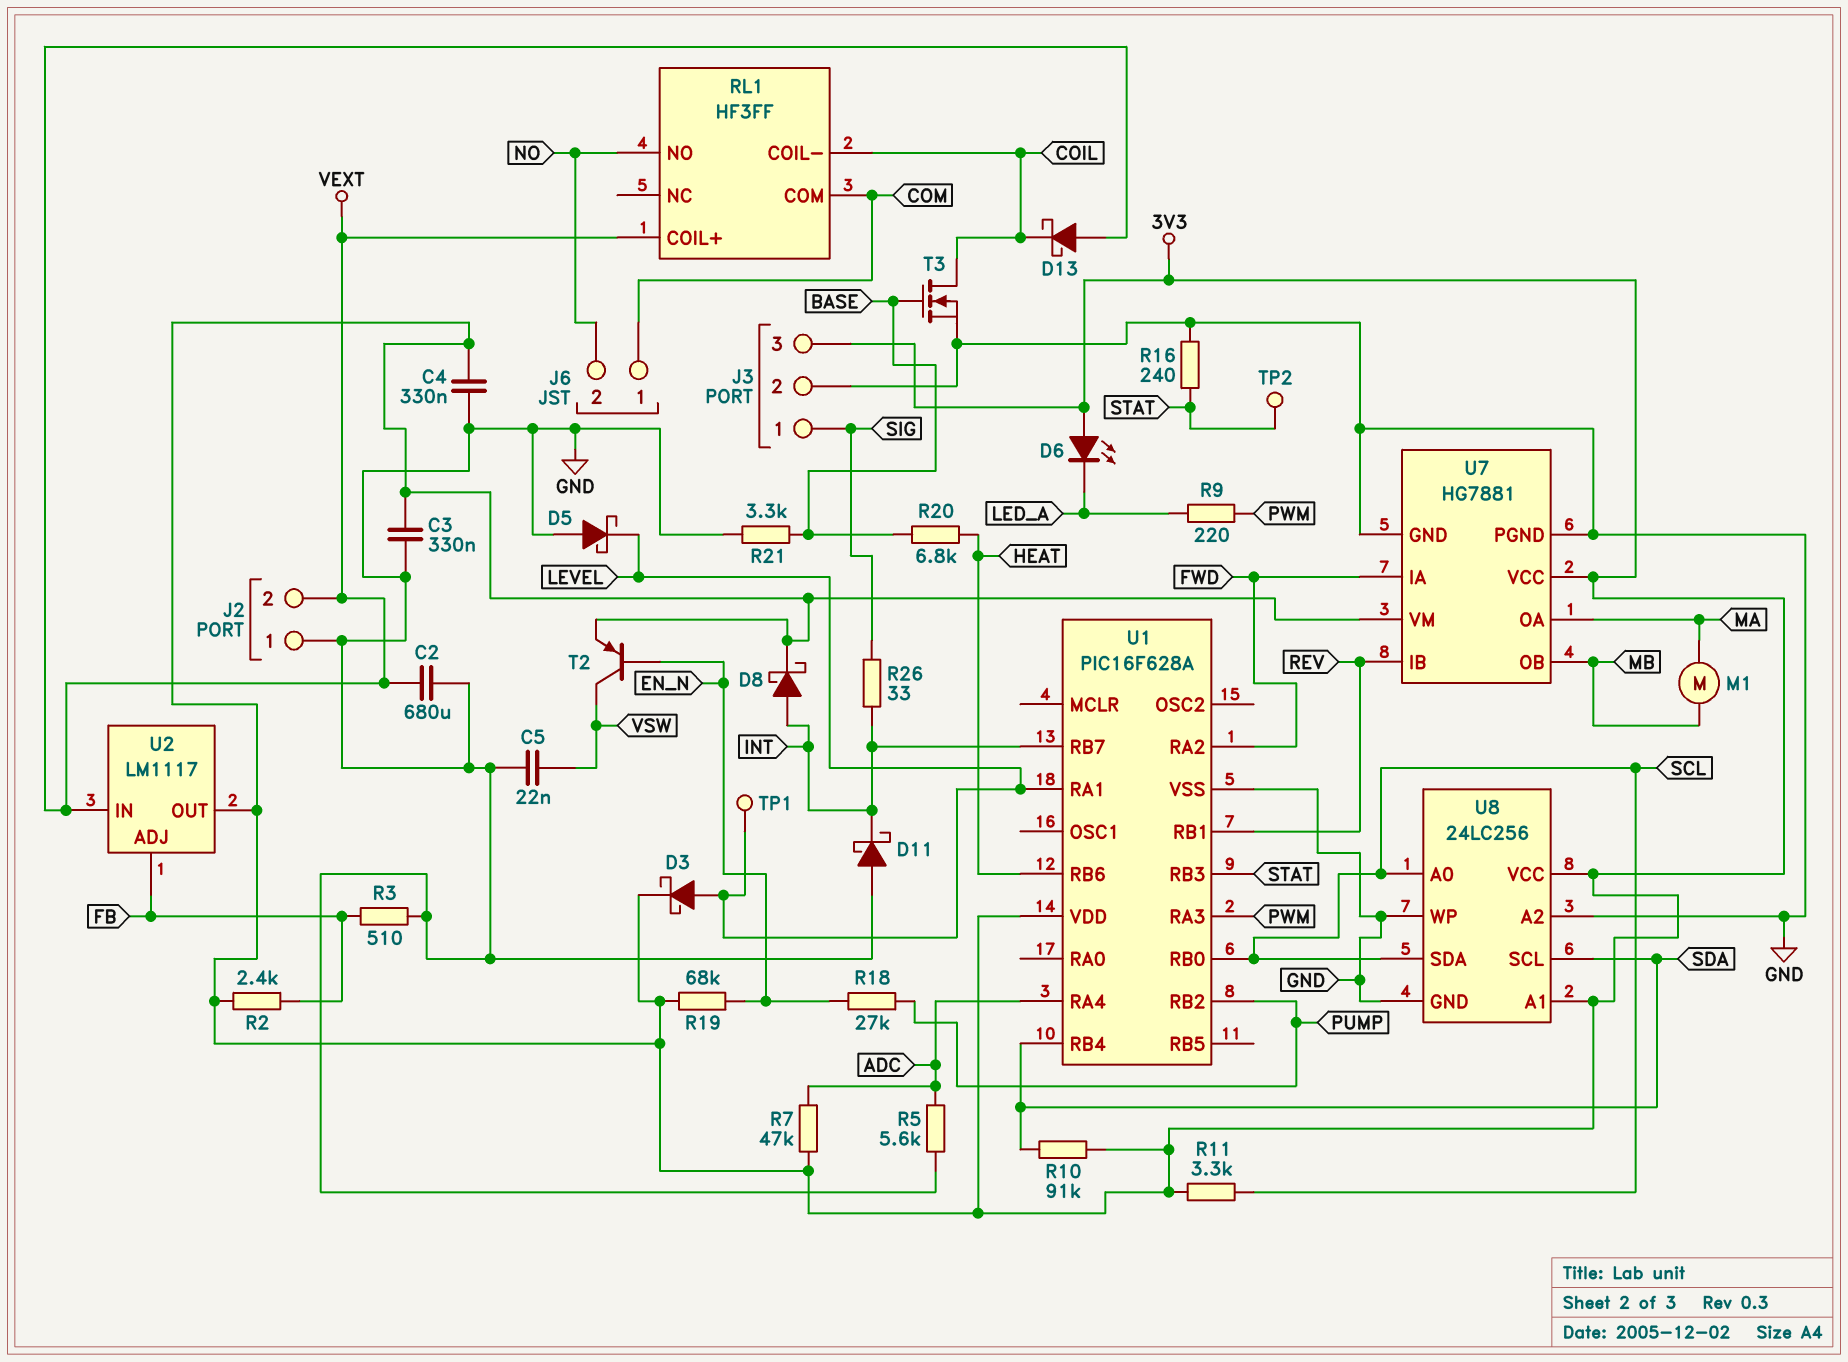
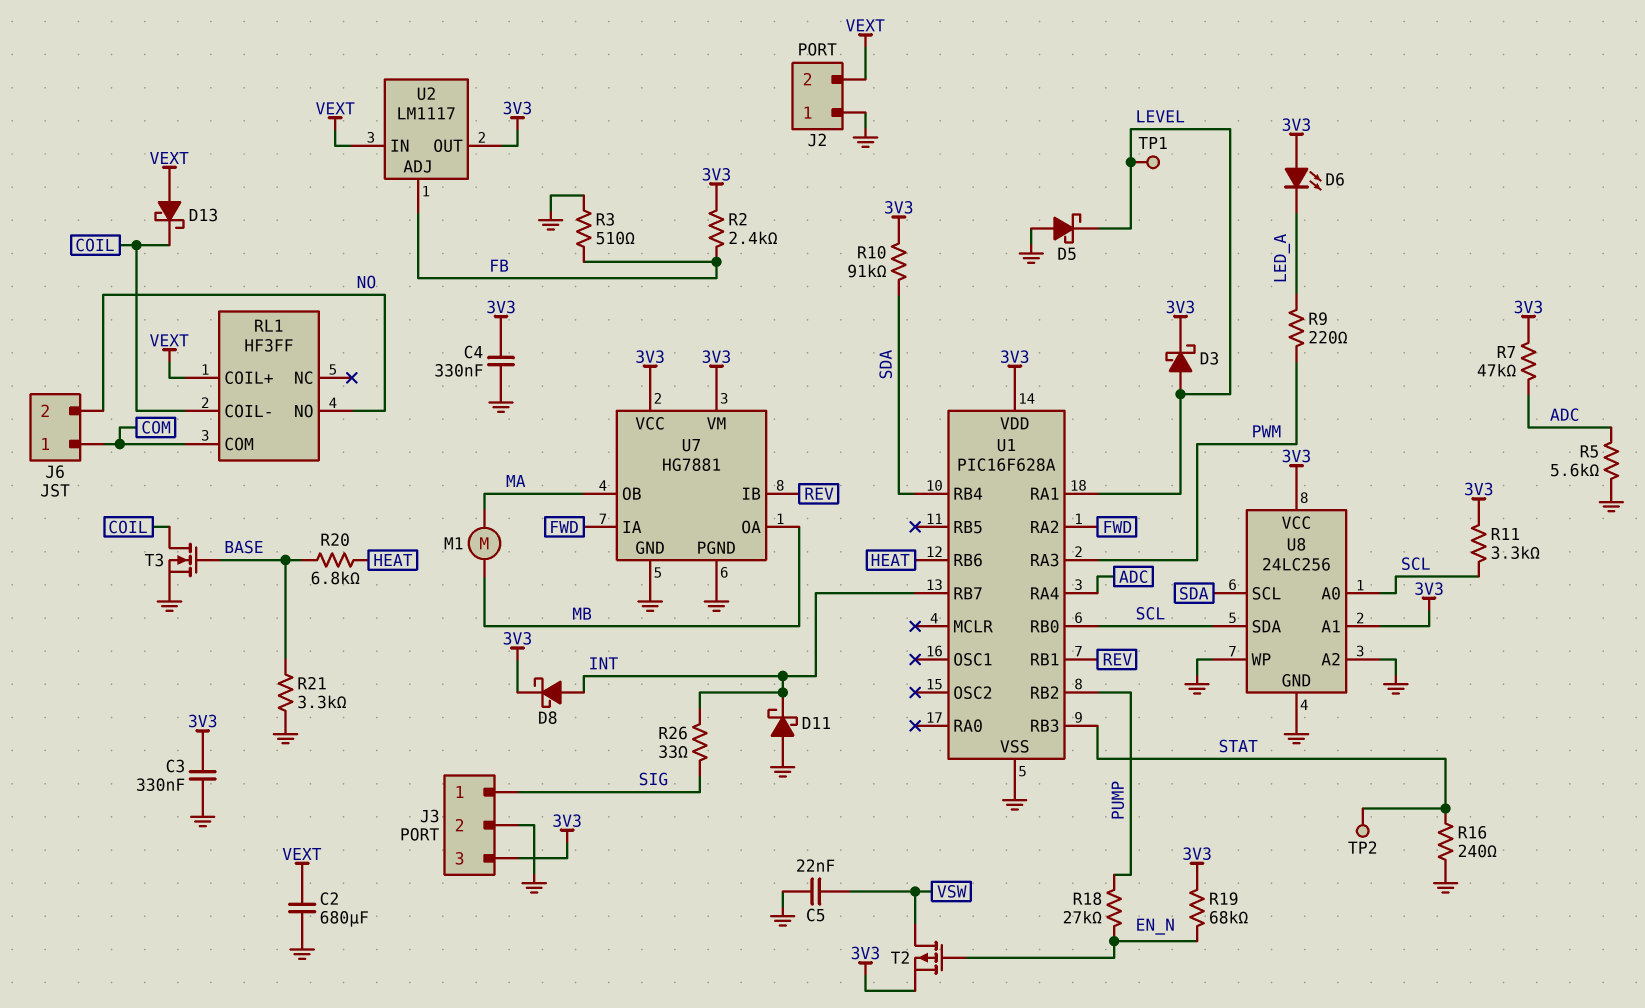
T2: PNP (B EN_N, C VSW, E 3V3) -> PMOS (G EN_N, D VSW, S 3V3)
U7 pin OA: MA -> MB
U7 pin OB: MB -> MA

